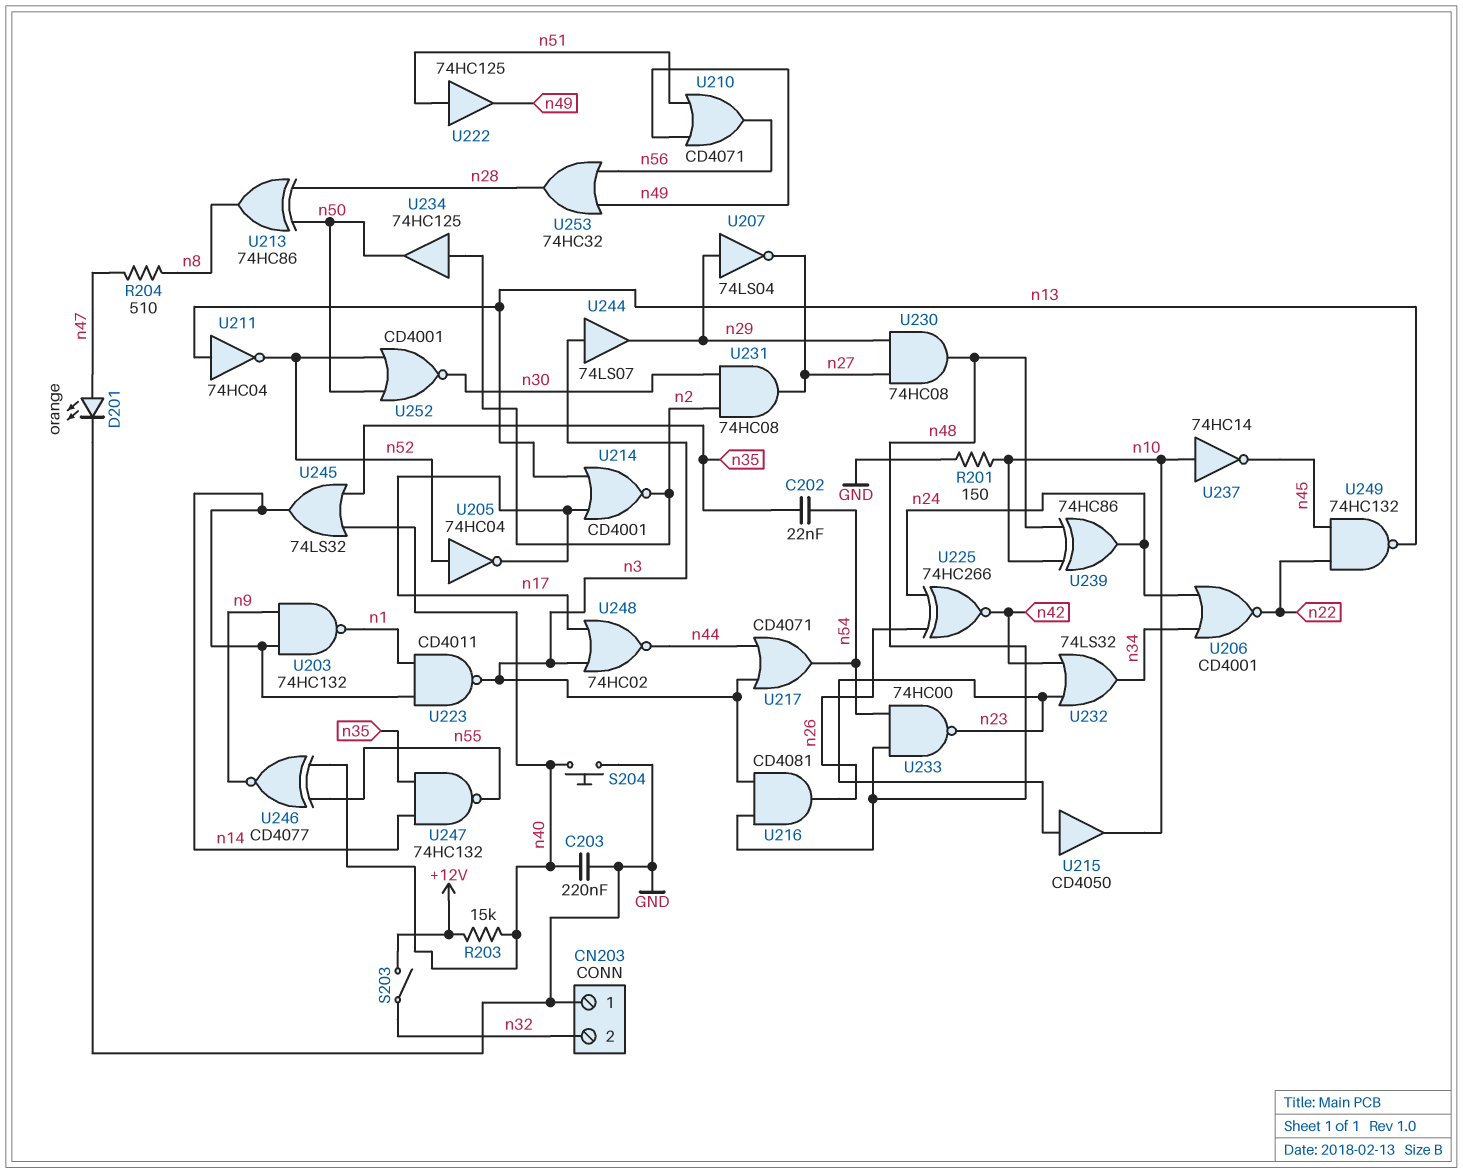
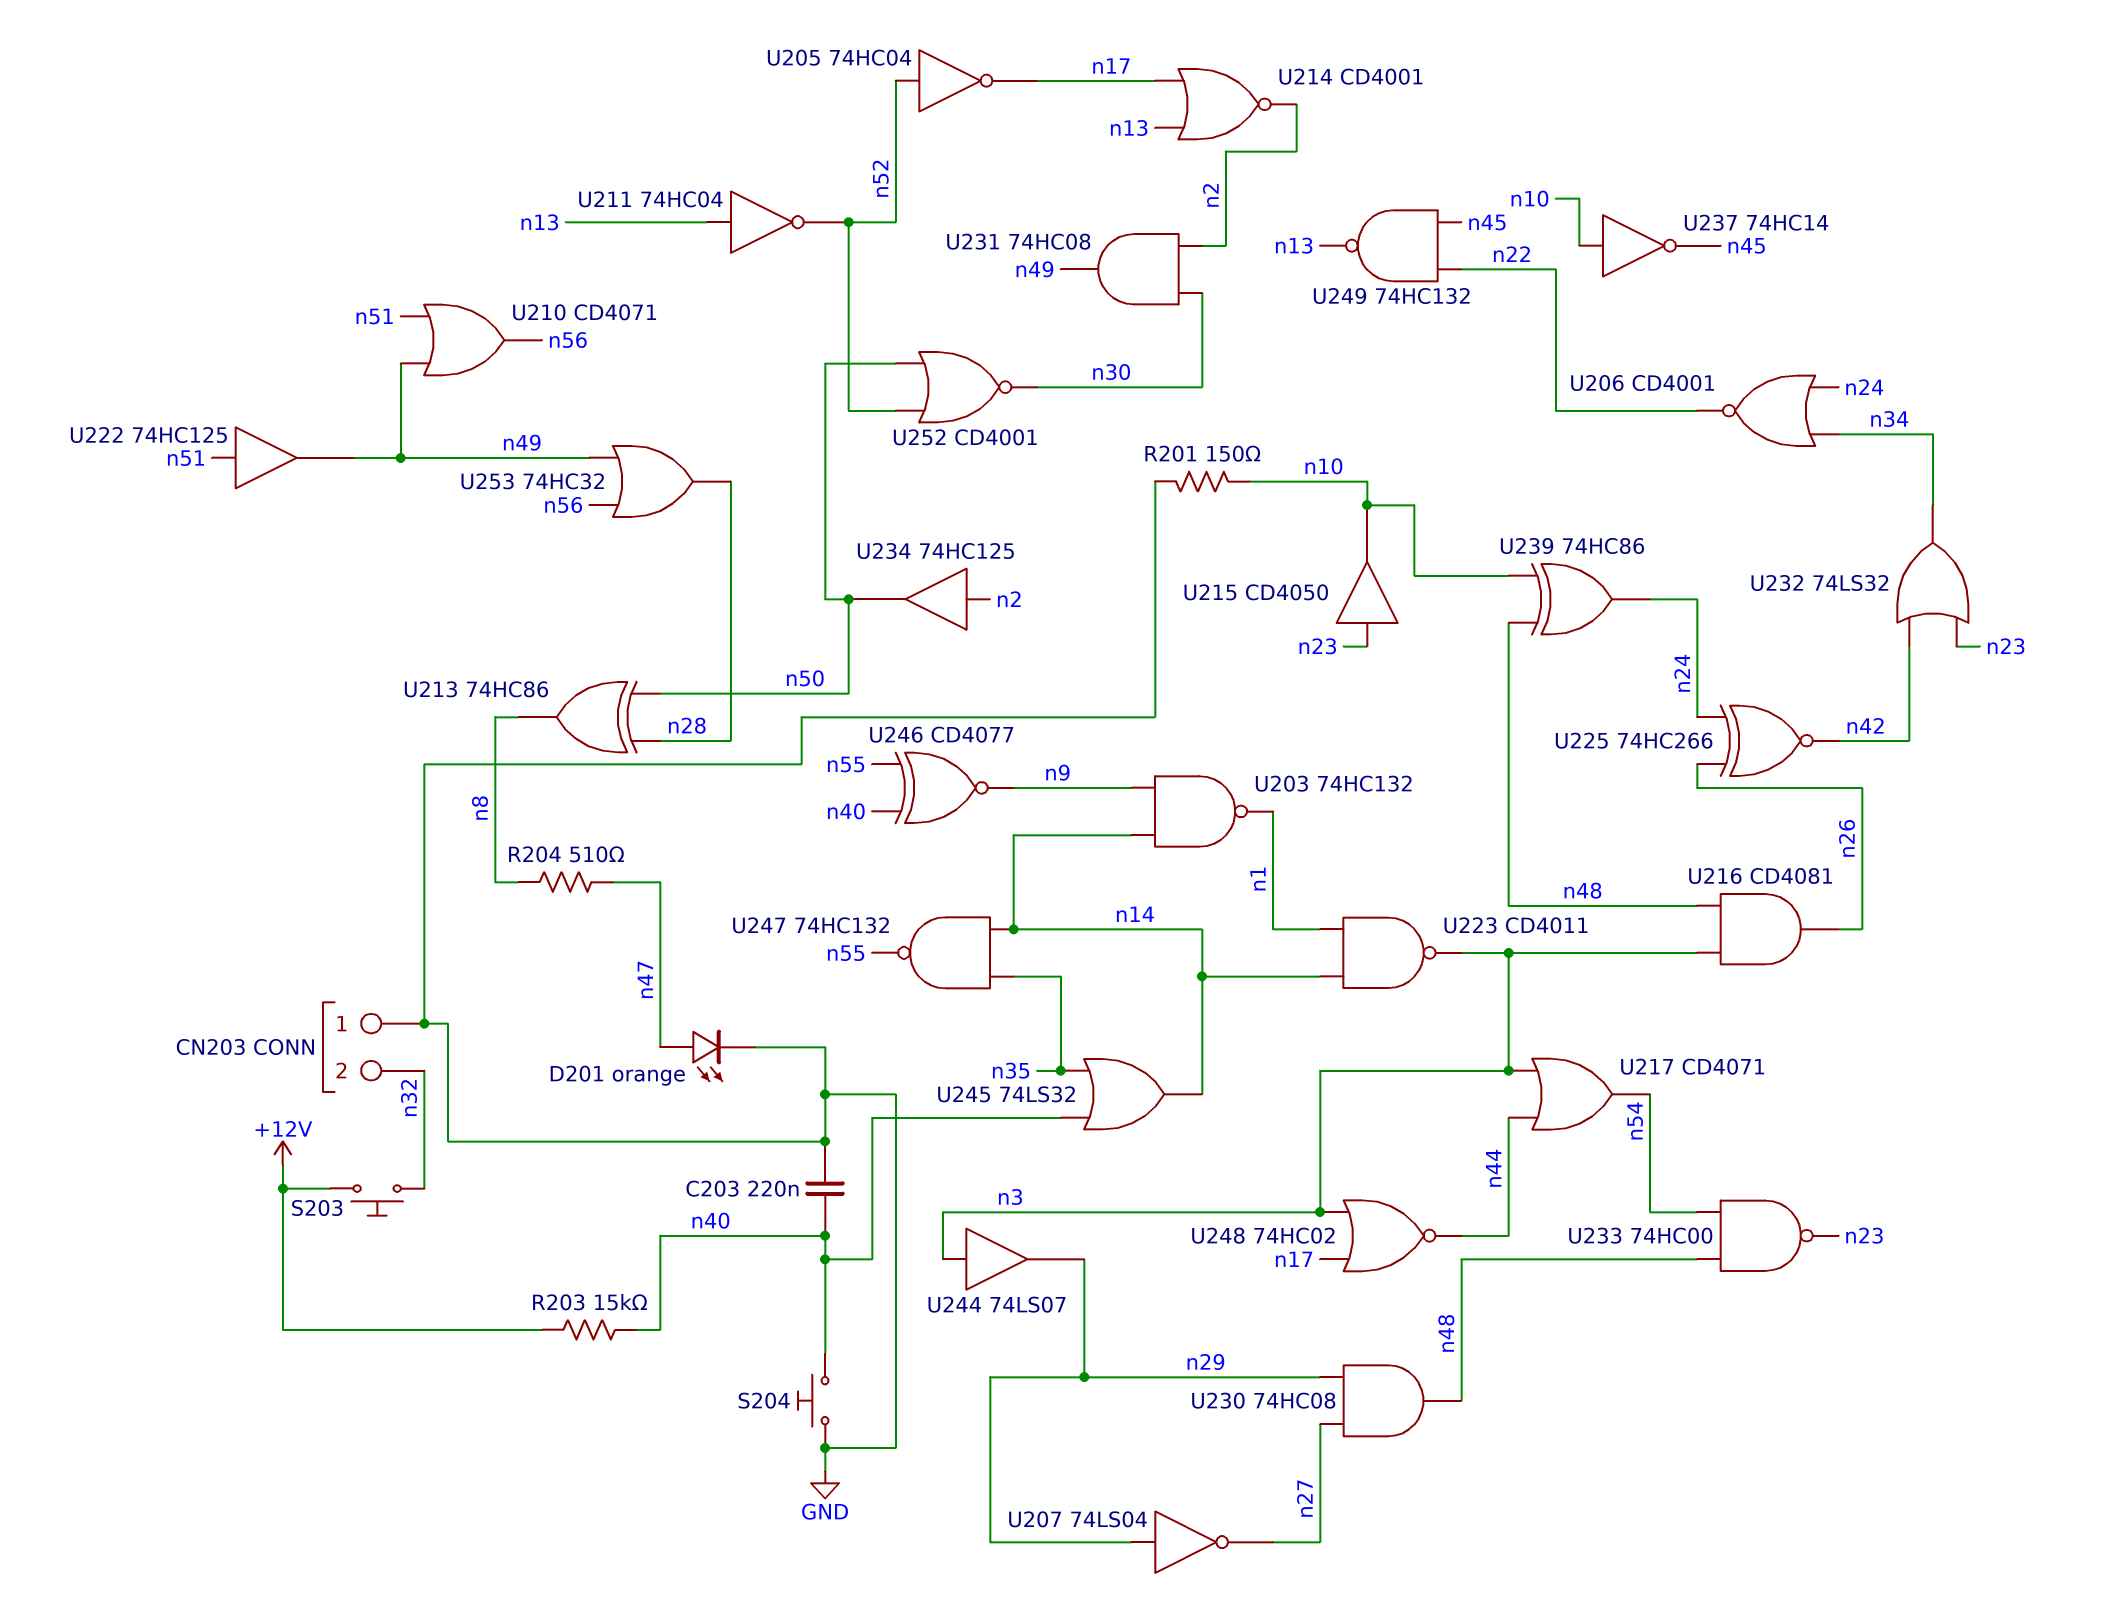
C202: 22nF (n35, n54) -> none
S203: switch (+12V, n32) -> button (+12V, n32)
U231: AND 74HC08 (in n2, in n30, out n27) -> AND 74HC08 (in n2, in n30, out n49)

